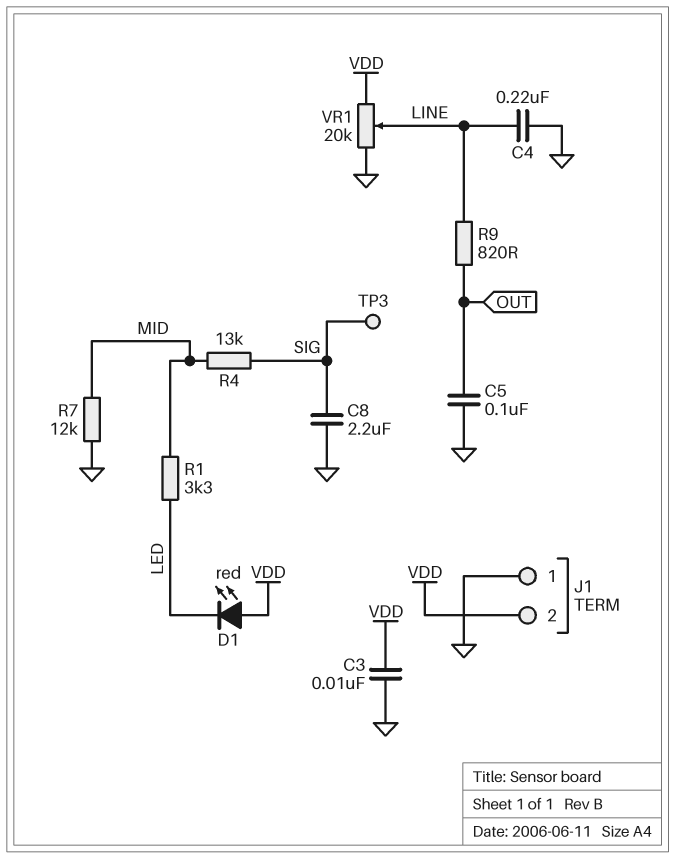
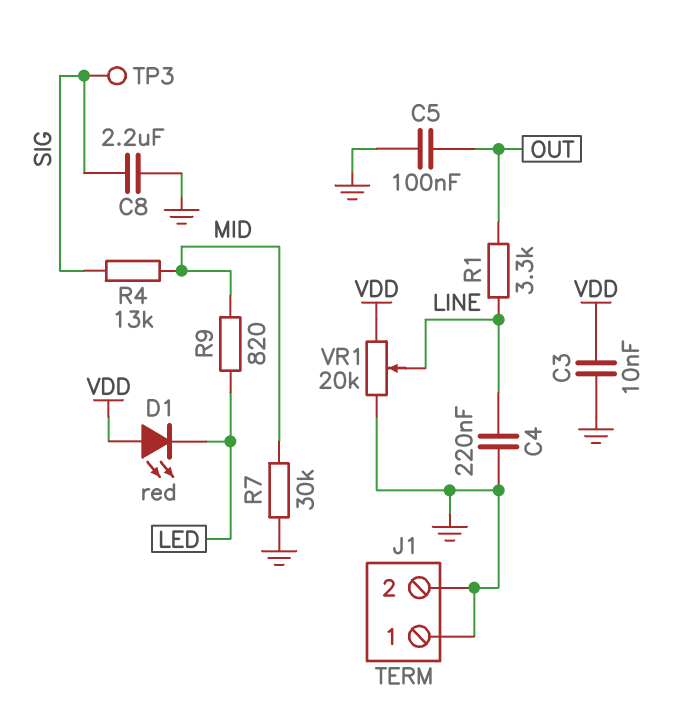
J1 pin 2: VDD -> GND
R1: 3.3k (LED, MID) -> 3.3k (LINE, OUT)
R7: 12k (GND, MID) -> 30k (GND, MID)
R9: 820 (LINE, OUT) -> 820 (LED, MID)

